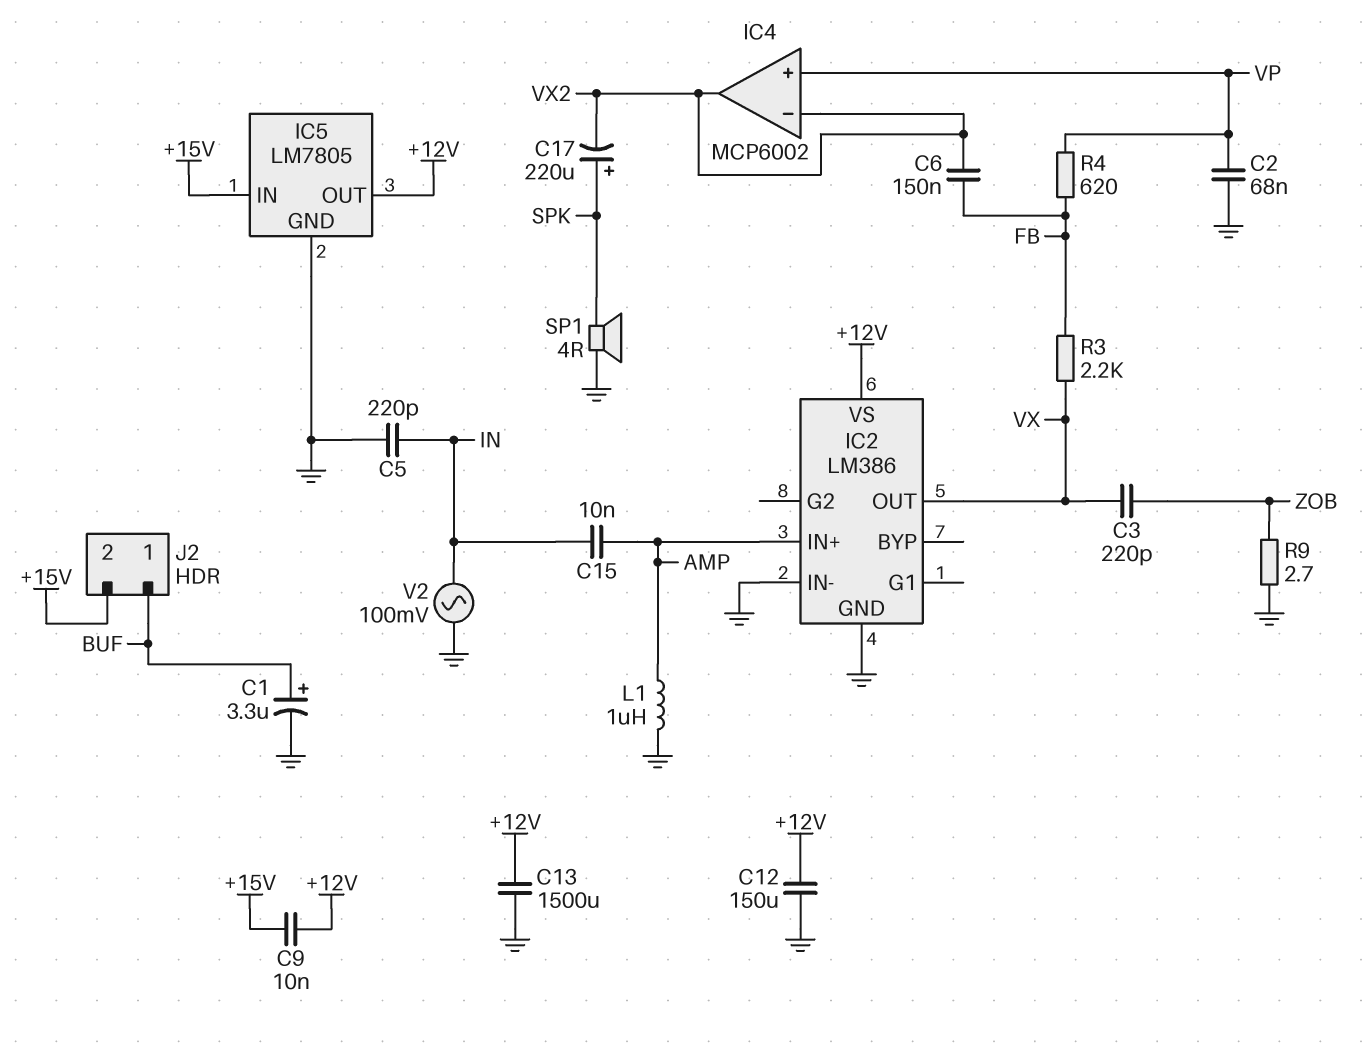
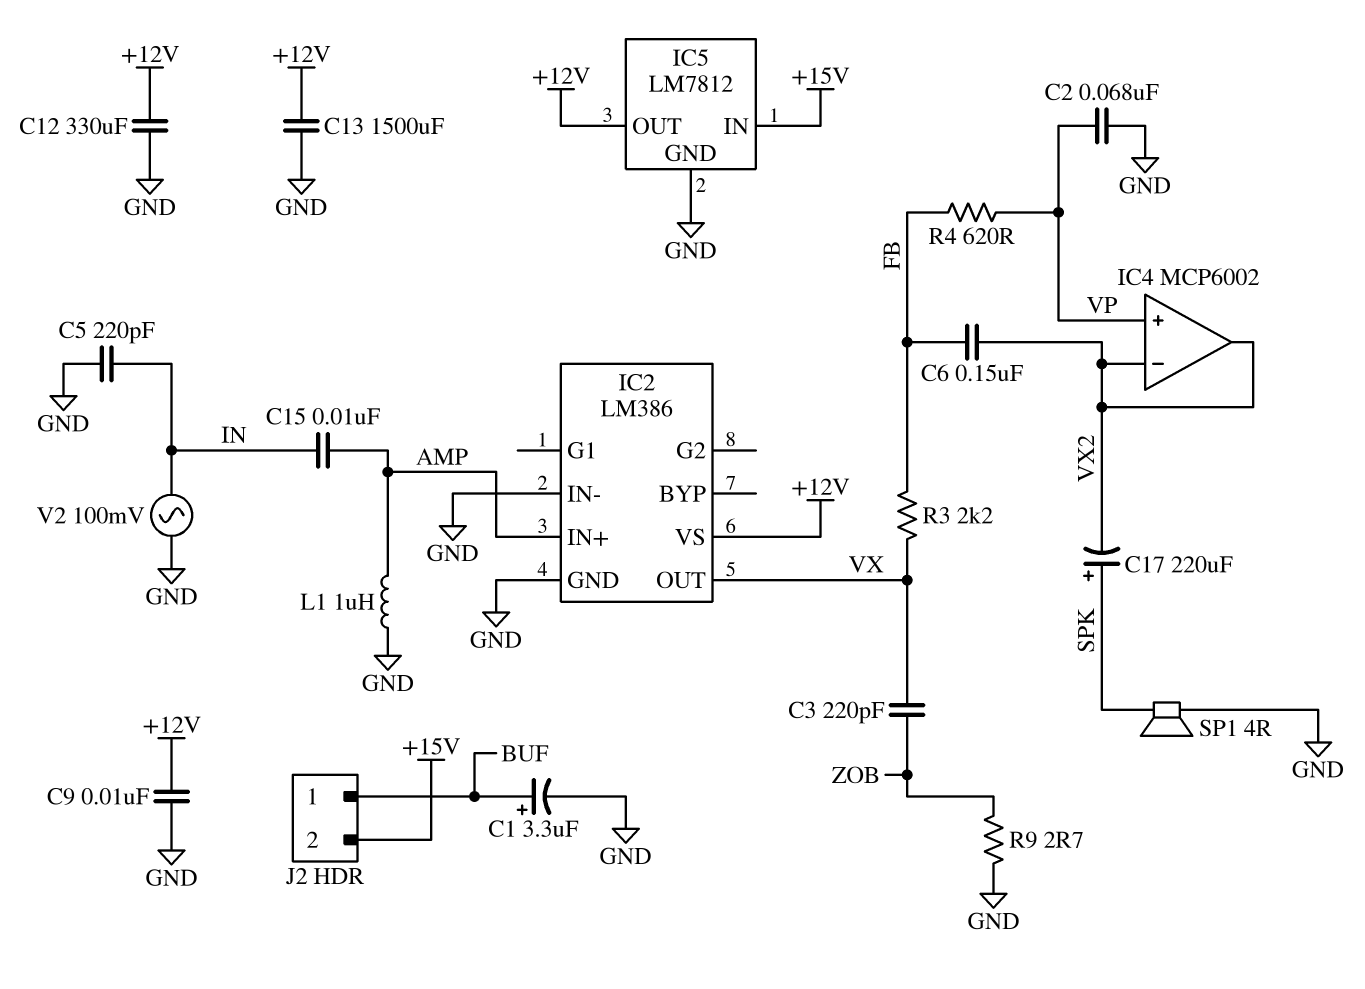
C9: 10nF (+12V, +15V) -> 10nF (+12V, GND)
C12: 150uF (+12V, GND) -> 330uF (+12V, GND)
IC5: LM7805 -> LM7812

